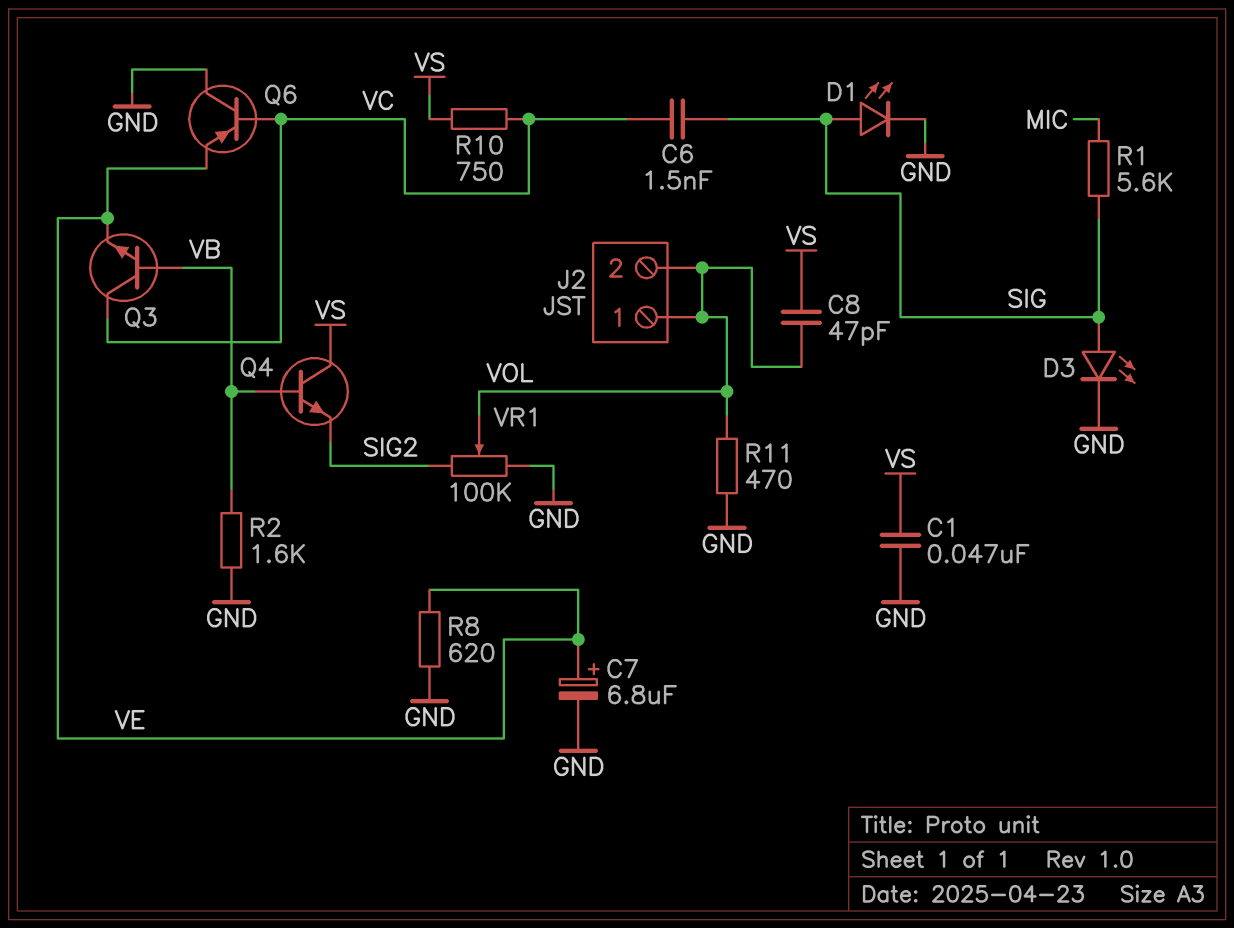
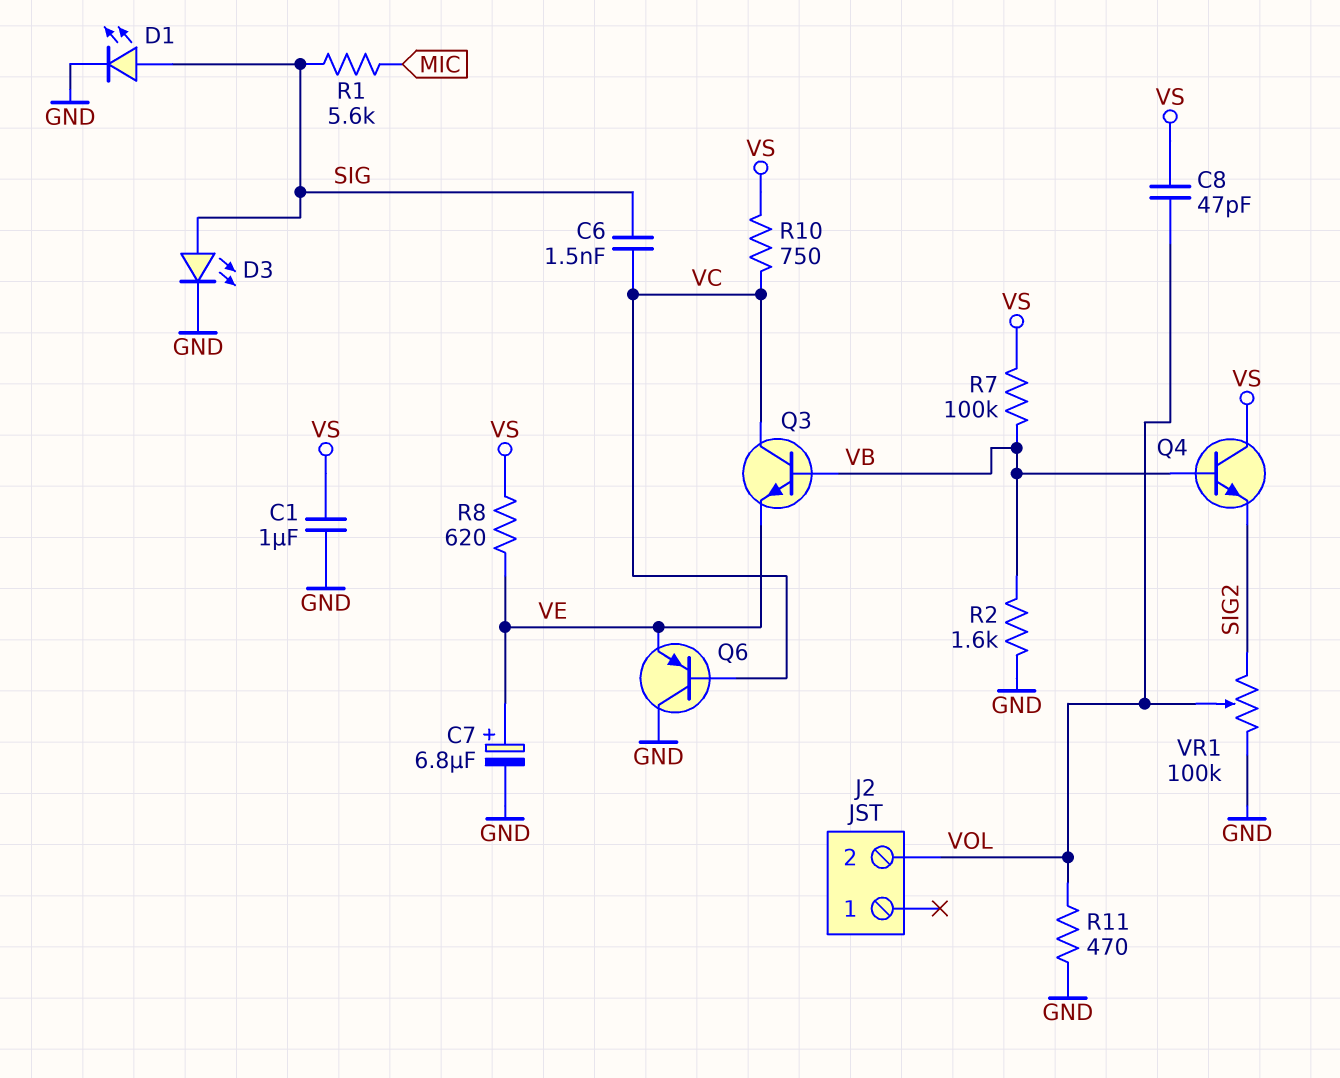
C1: 47nF (GND, VS) -> 1uF (GND, VS)
J2 pin 1: VOL -> none
R7: none -> 100k (VB, VS)
R8: 620 (GND, VE) -> 620 (VE, VS)

